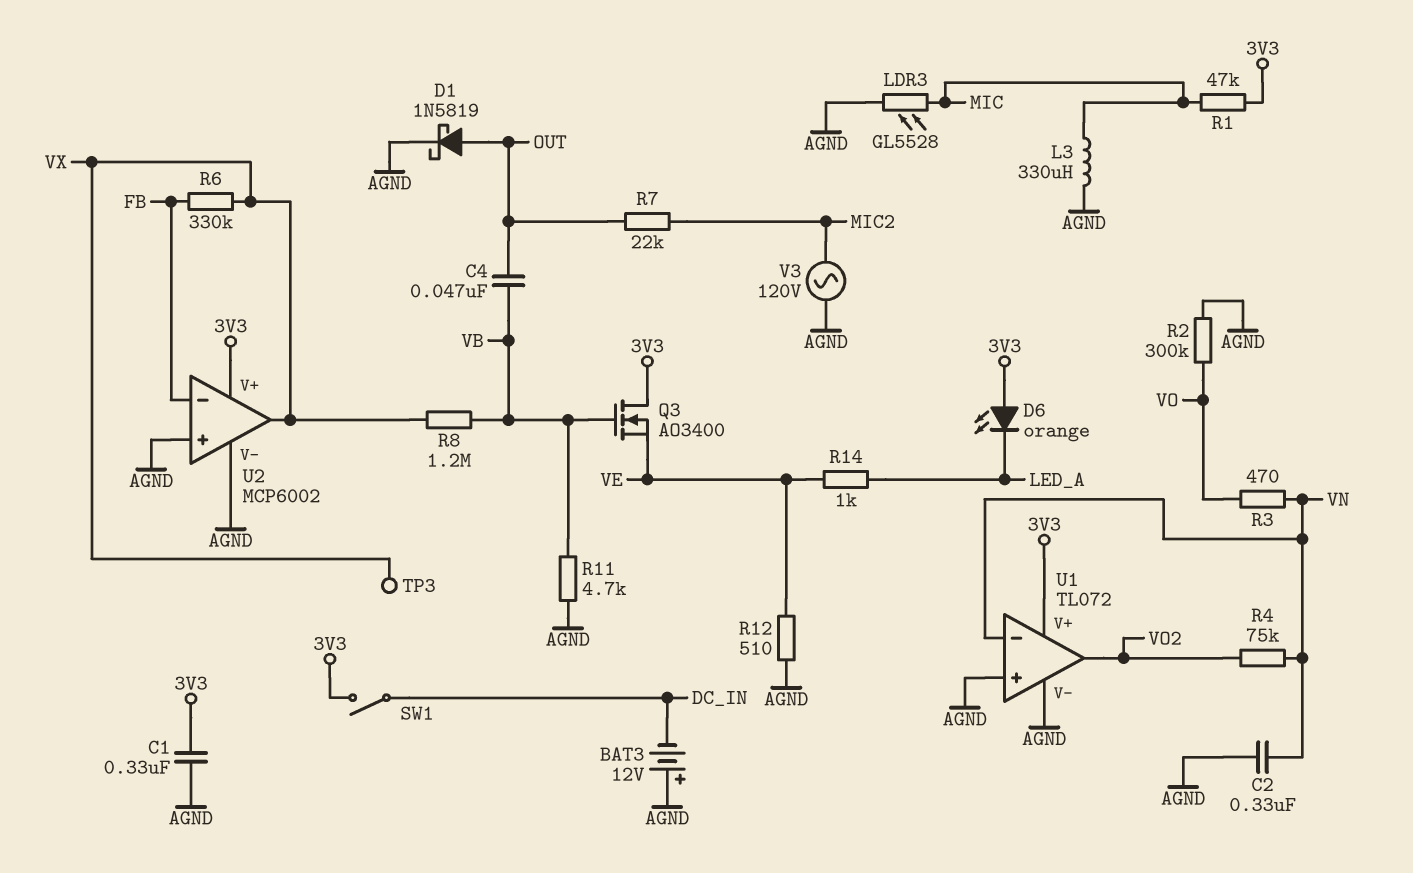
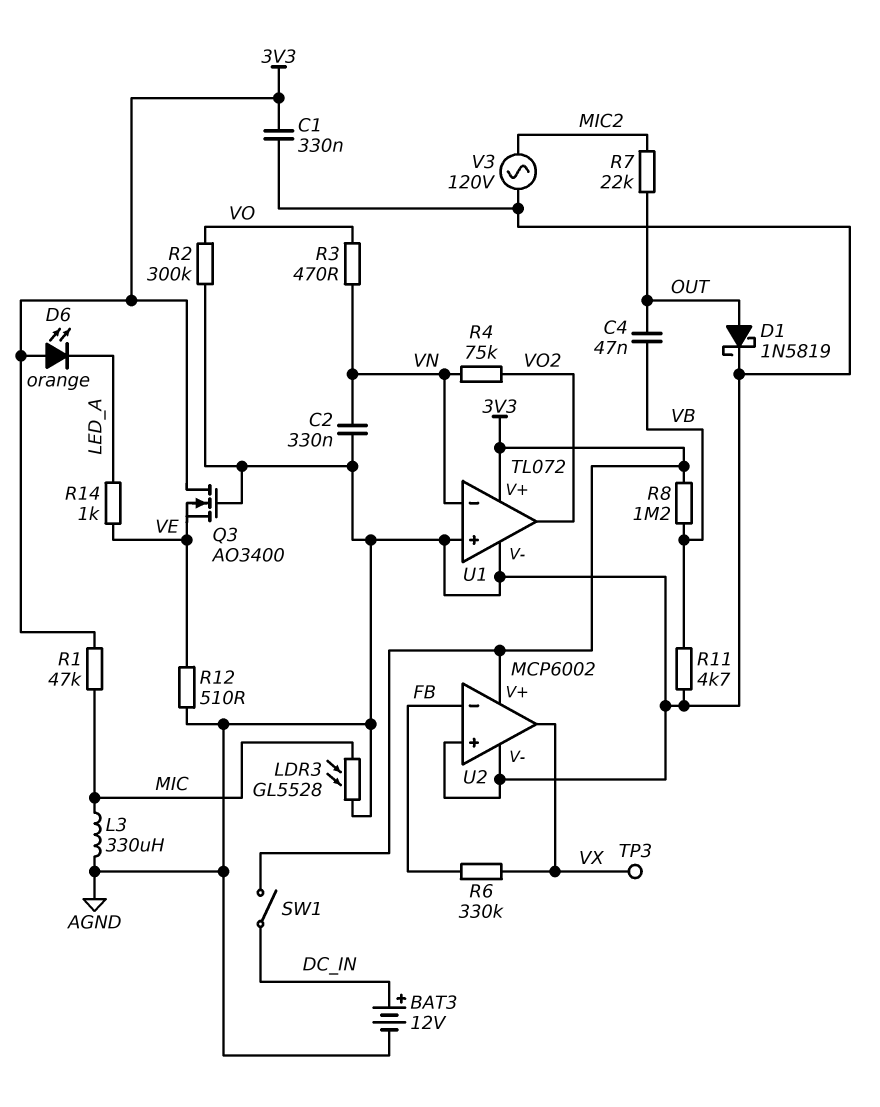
BAT3: 12V (plus AGND, minus DC_IN) -> 12V (plus DC_IN, minus AGND)
Q3: NMOS AO3400 (G VB, D 3V3, S VE) -> NMOS AO3400 (G AGND, D 3V3, S VE)
R8: 1.2M (VB, VX) -> 1.2M (3V3, VB)

